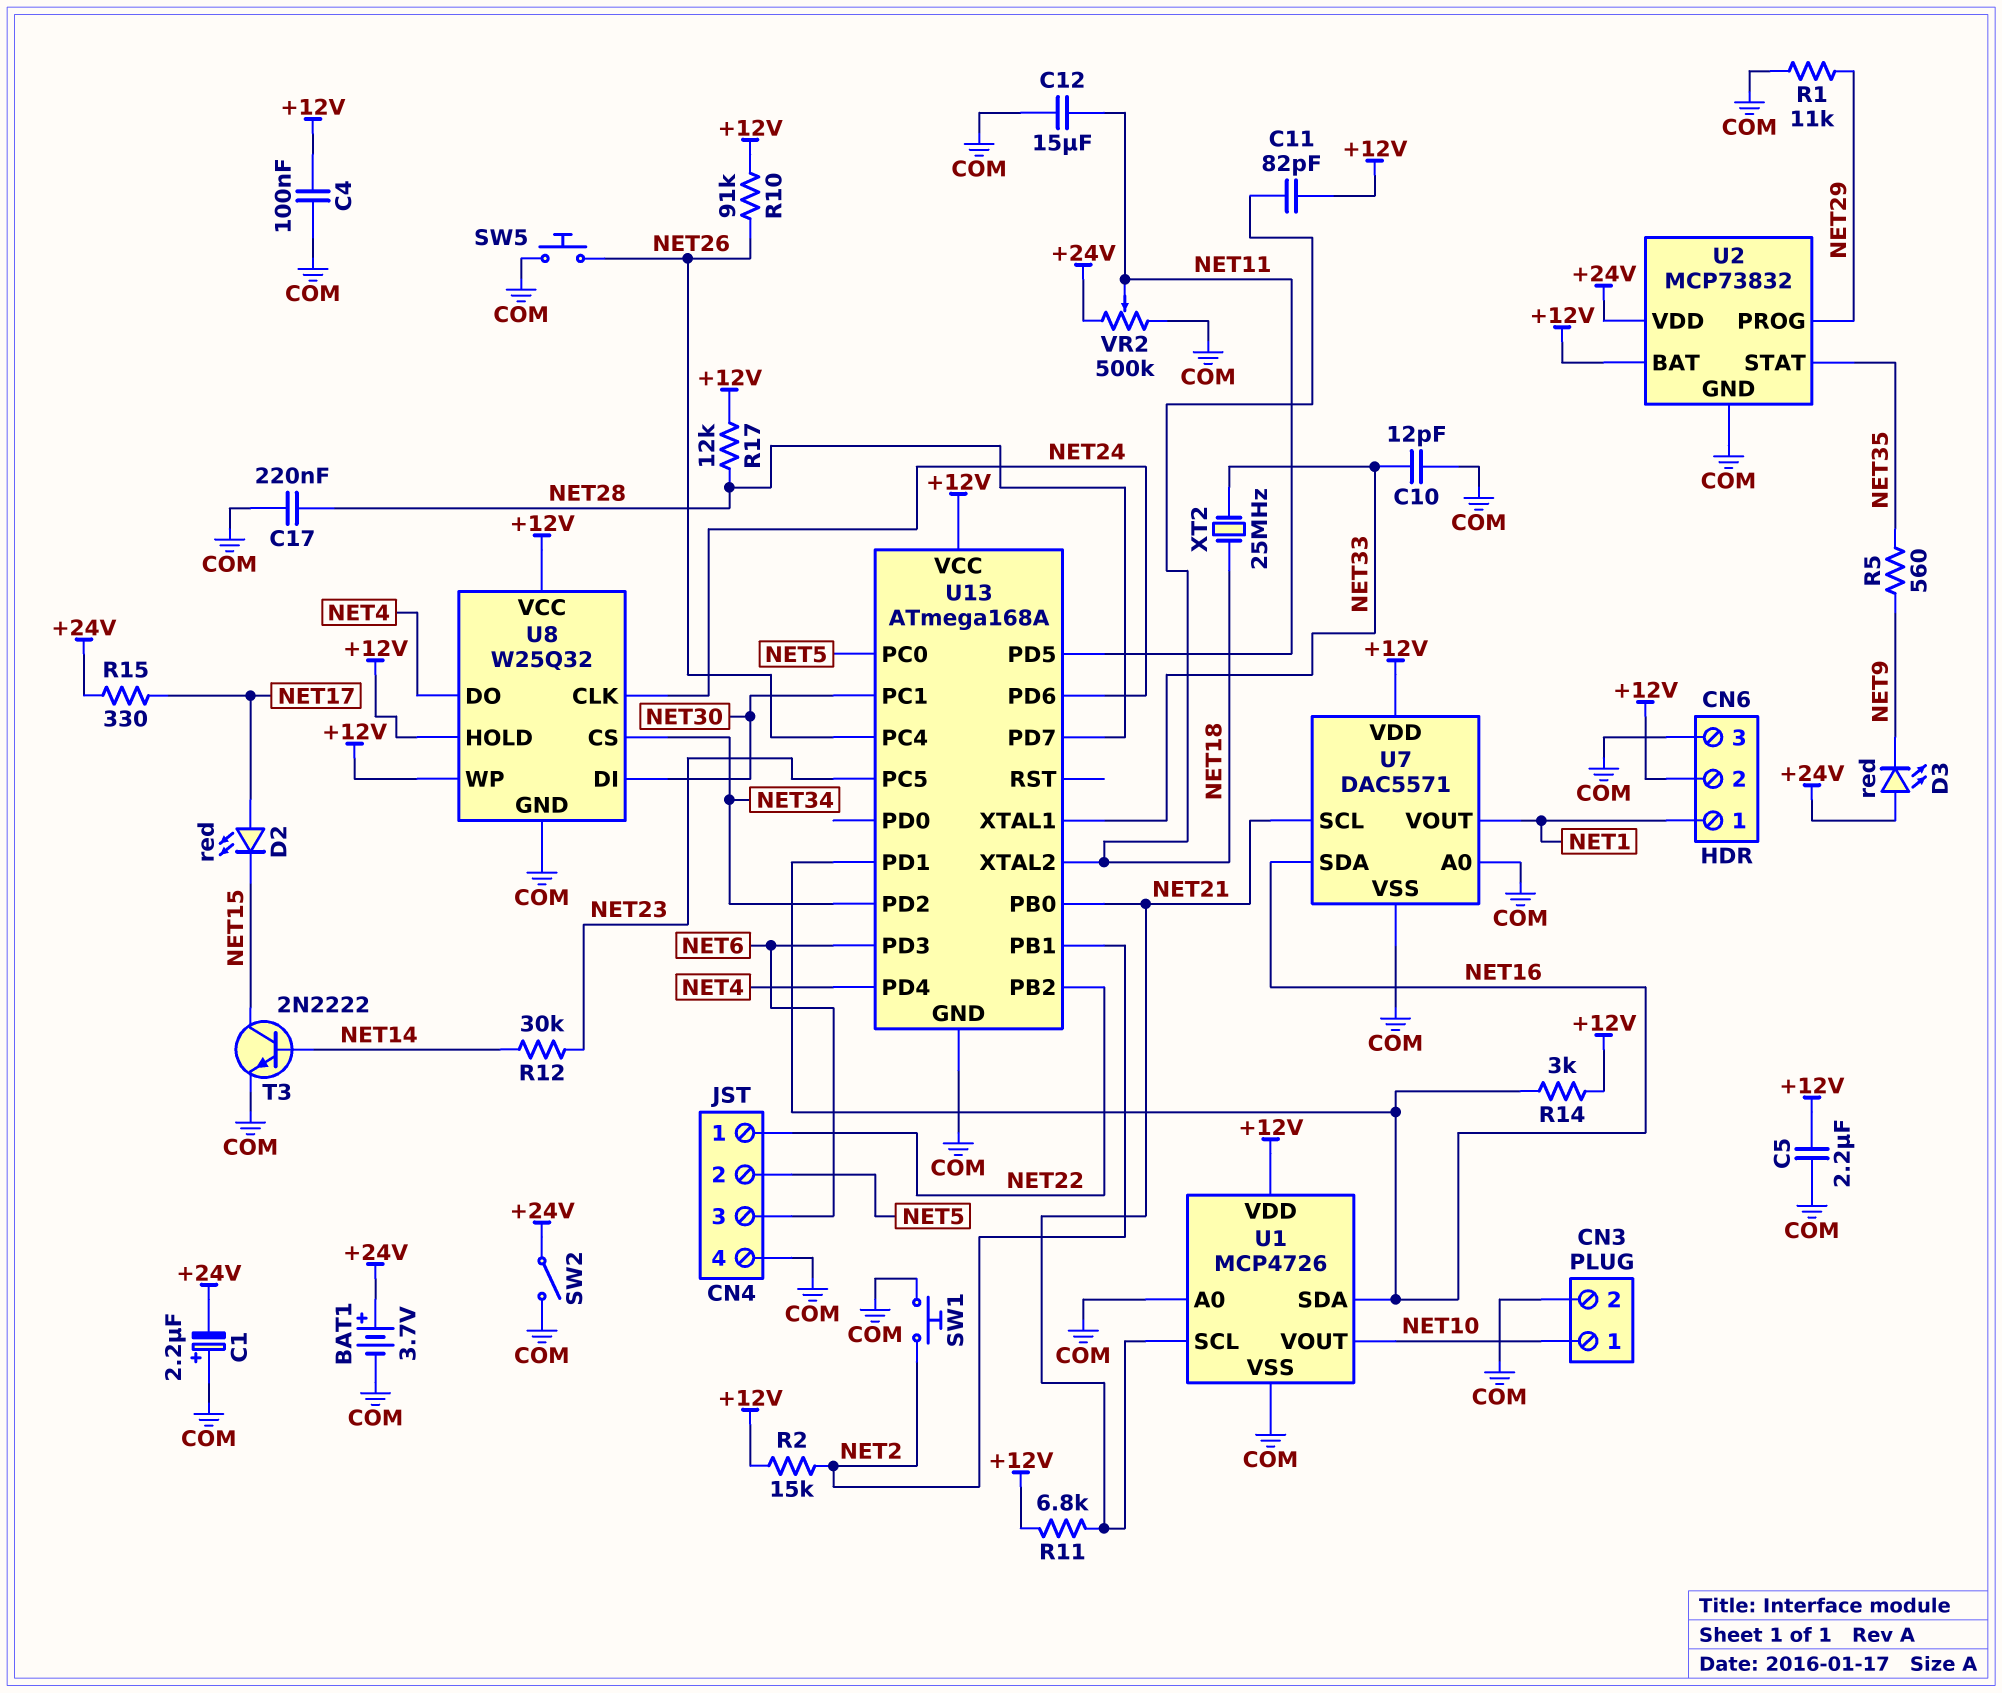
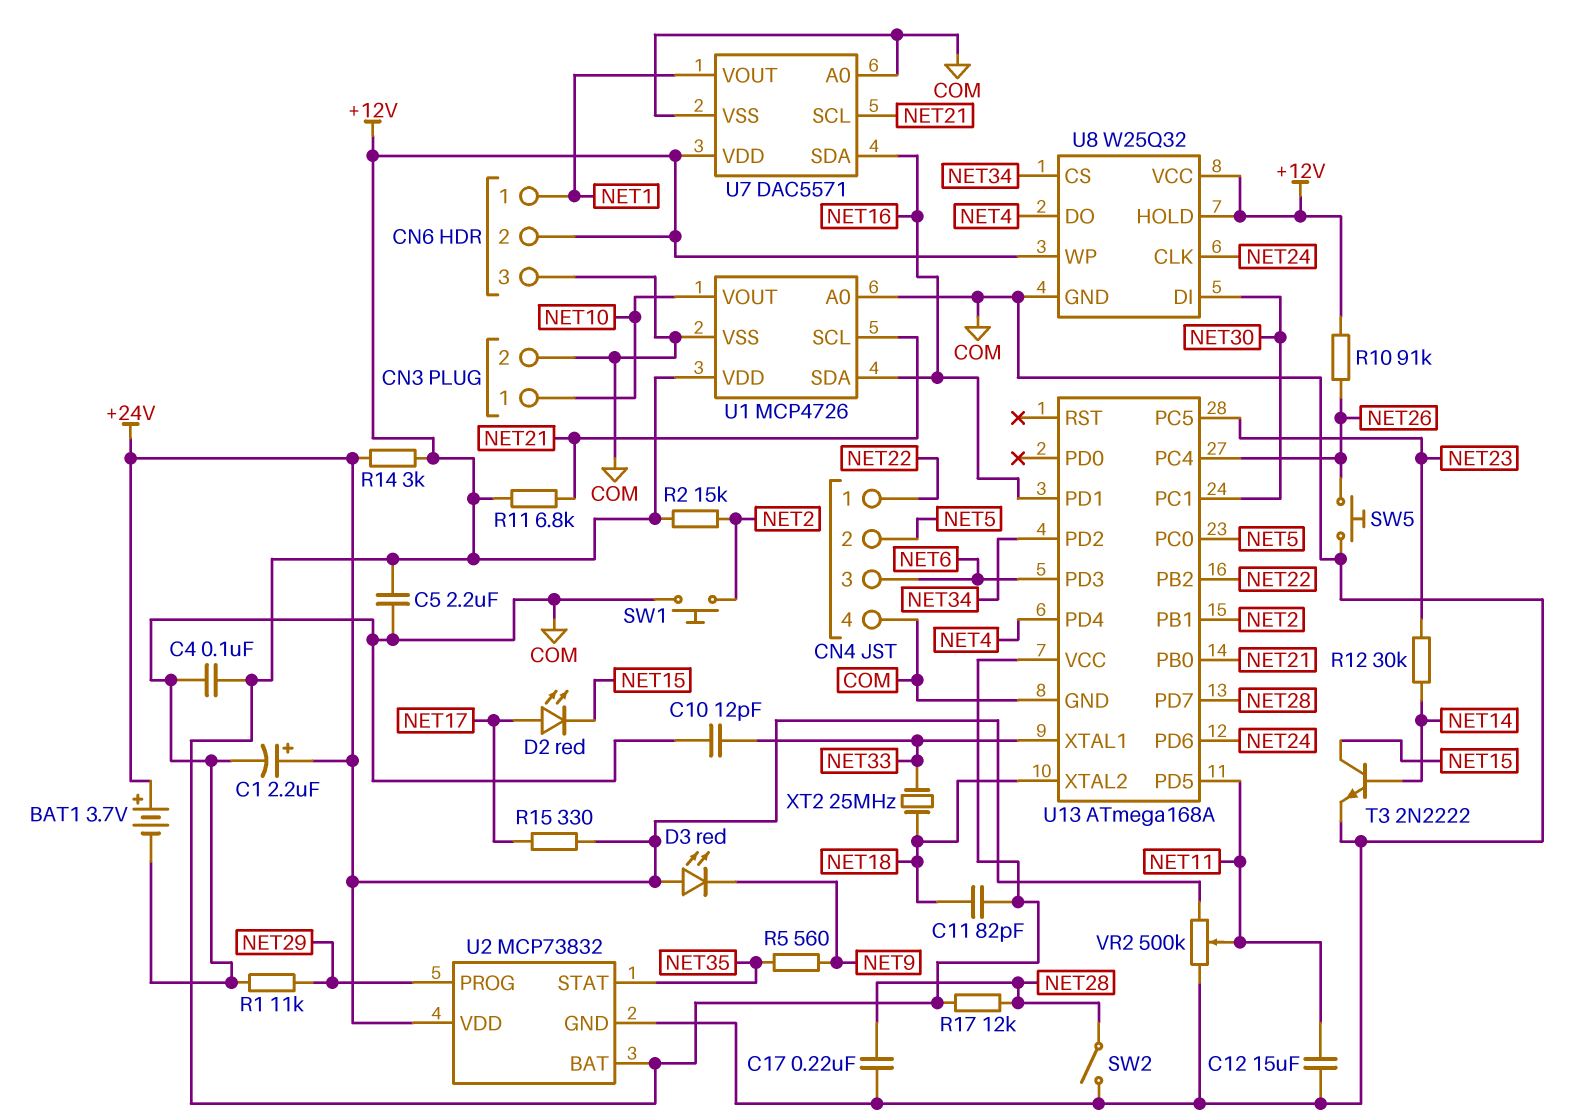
C1: 2.2uF (plus COM, minus +24V) -> 2.2uF (plus +24V, minus COM)
R14: 3k (+12V, NET16) -> 3k (+12V, +24V)
SW2: switch (+24V, COM) -> switch (COM, NET28)

